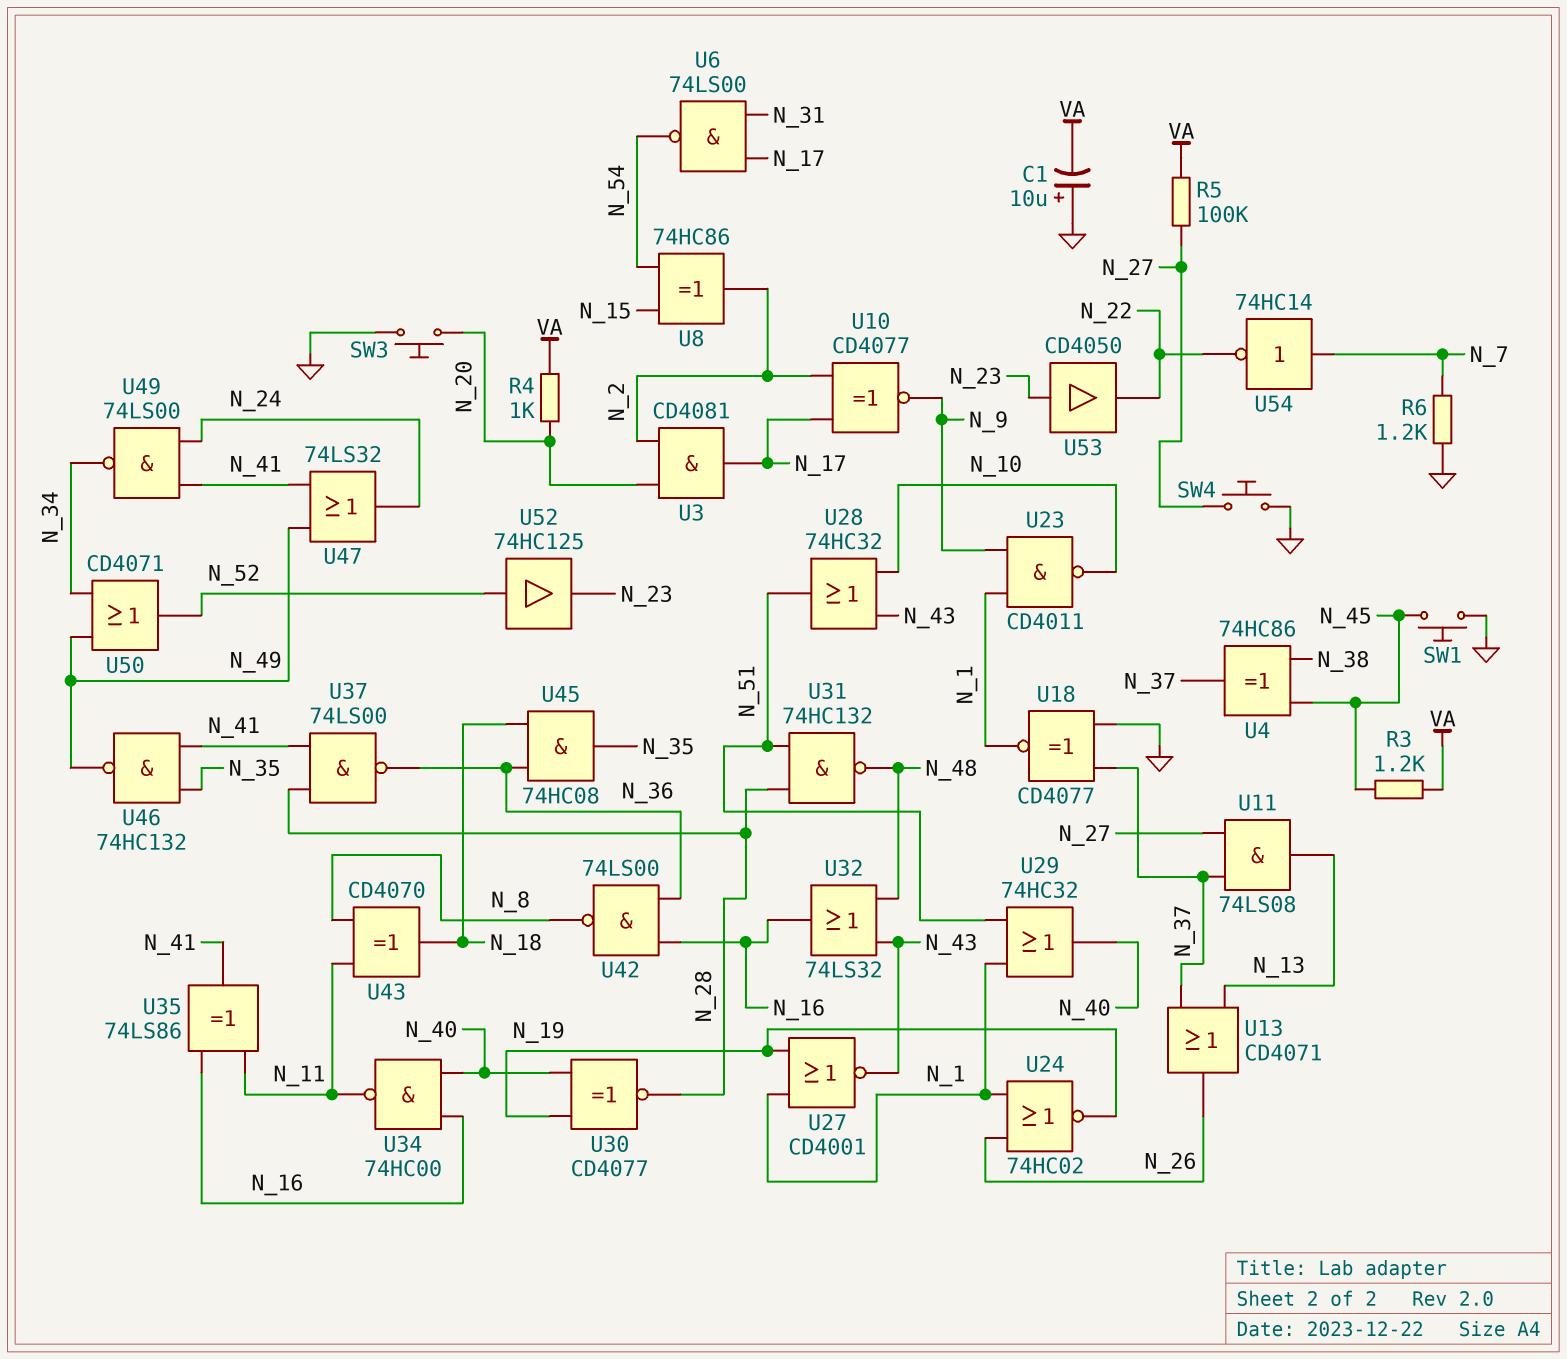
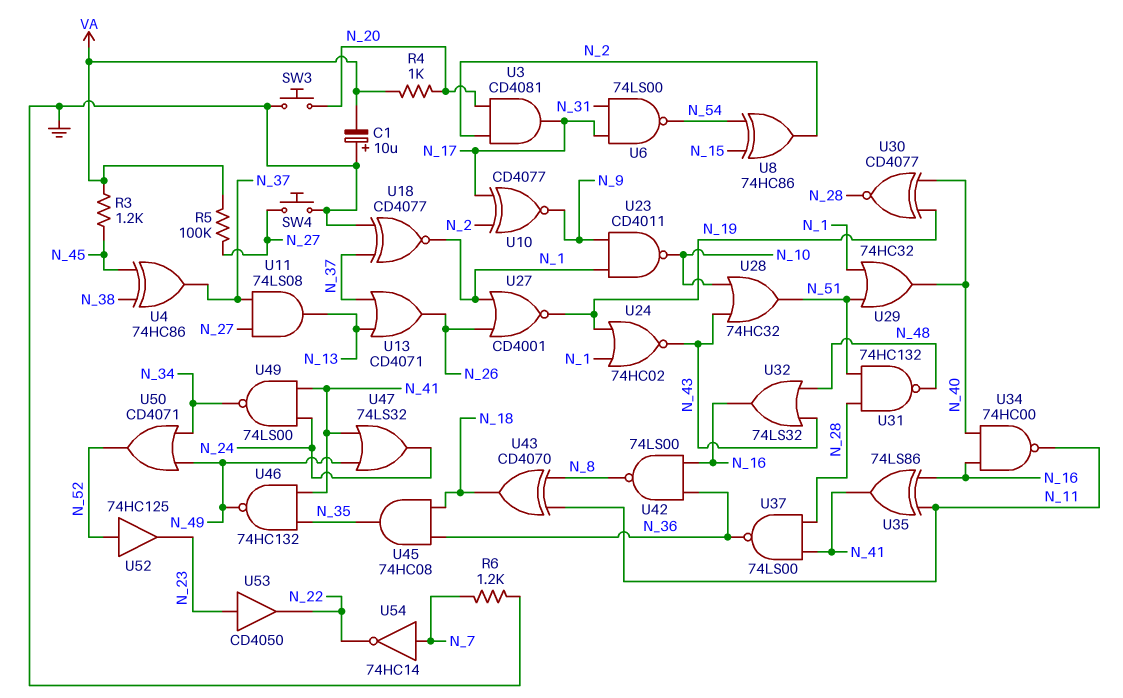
SW1: button (GND, N_45) -> none
U24: NOR 74HC02 (in N_1, in N_26, out N_19) -> NOR 74HC02 (in N_1, in N_19, out N_43)
U27: NOR CD4001 (in N_1, in N_19, out N_43) -> NOR CD4001 (in N_1, in N_26, out N_19)

